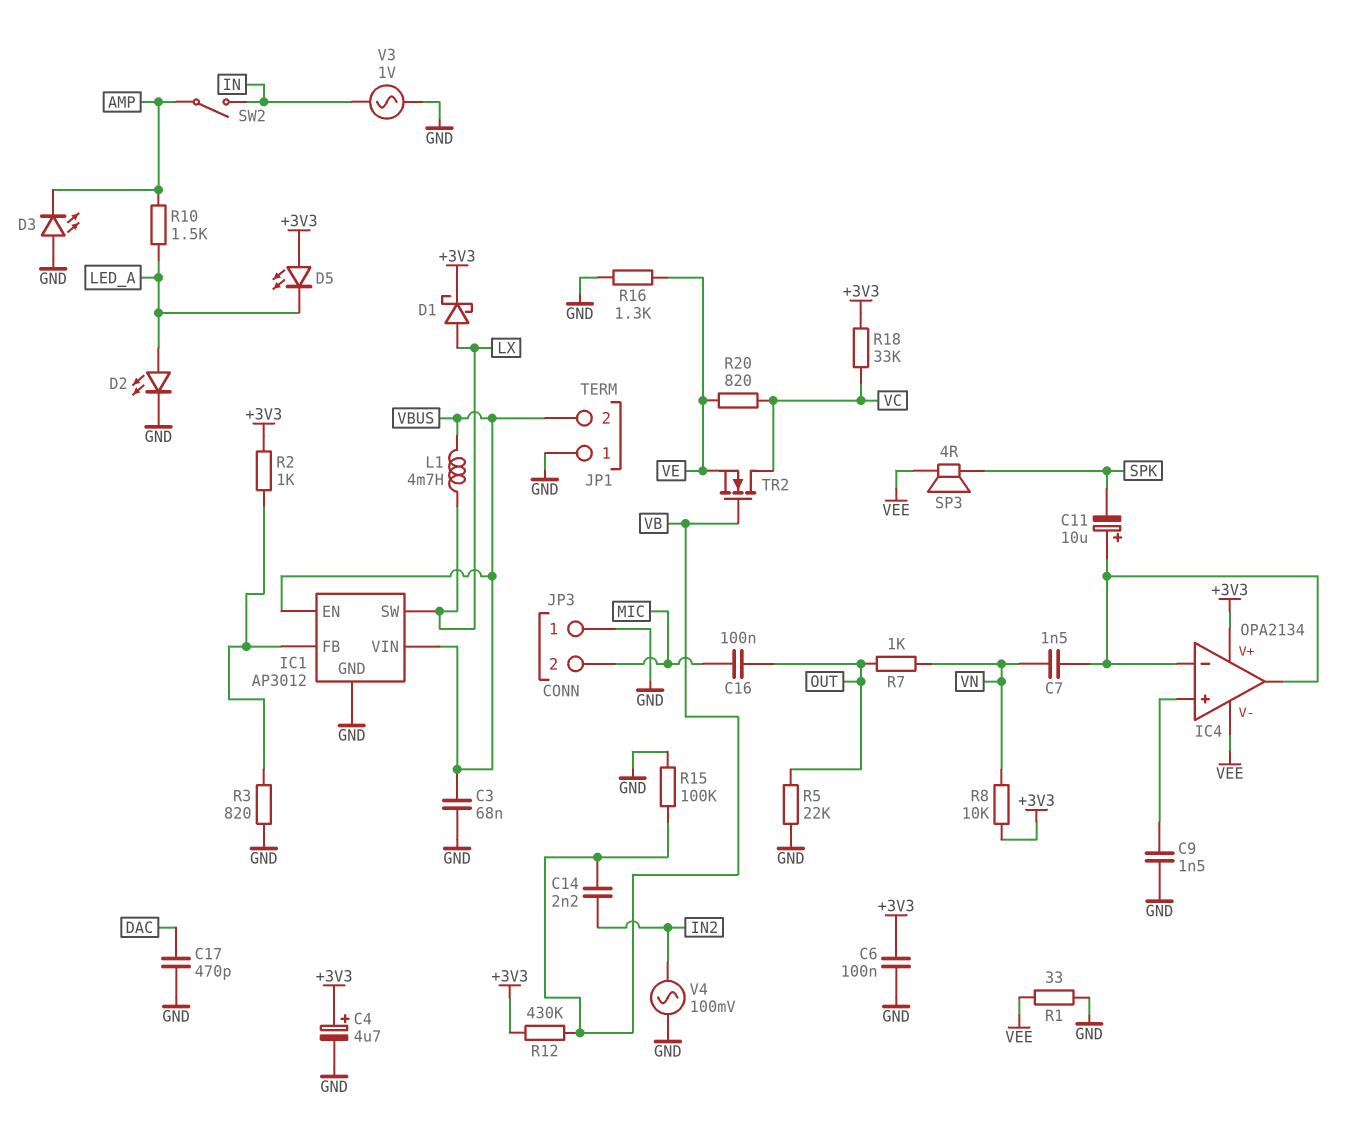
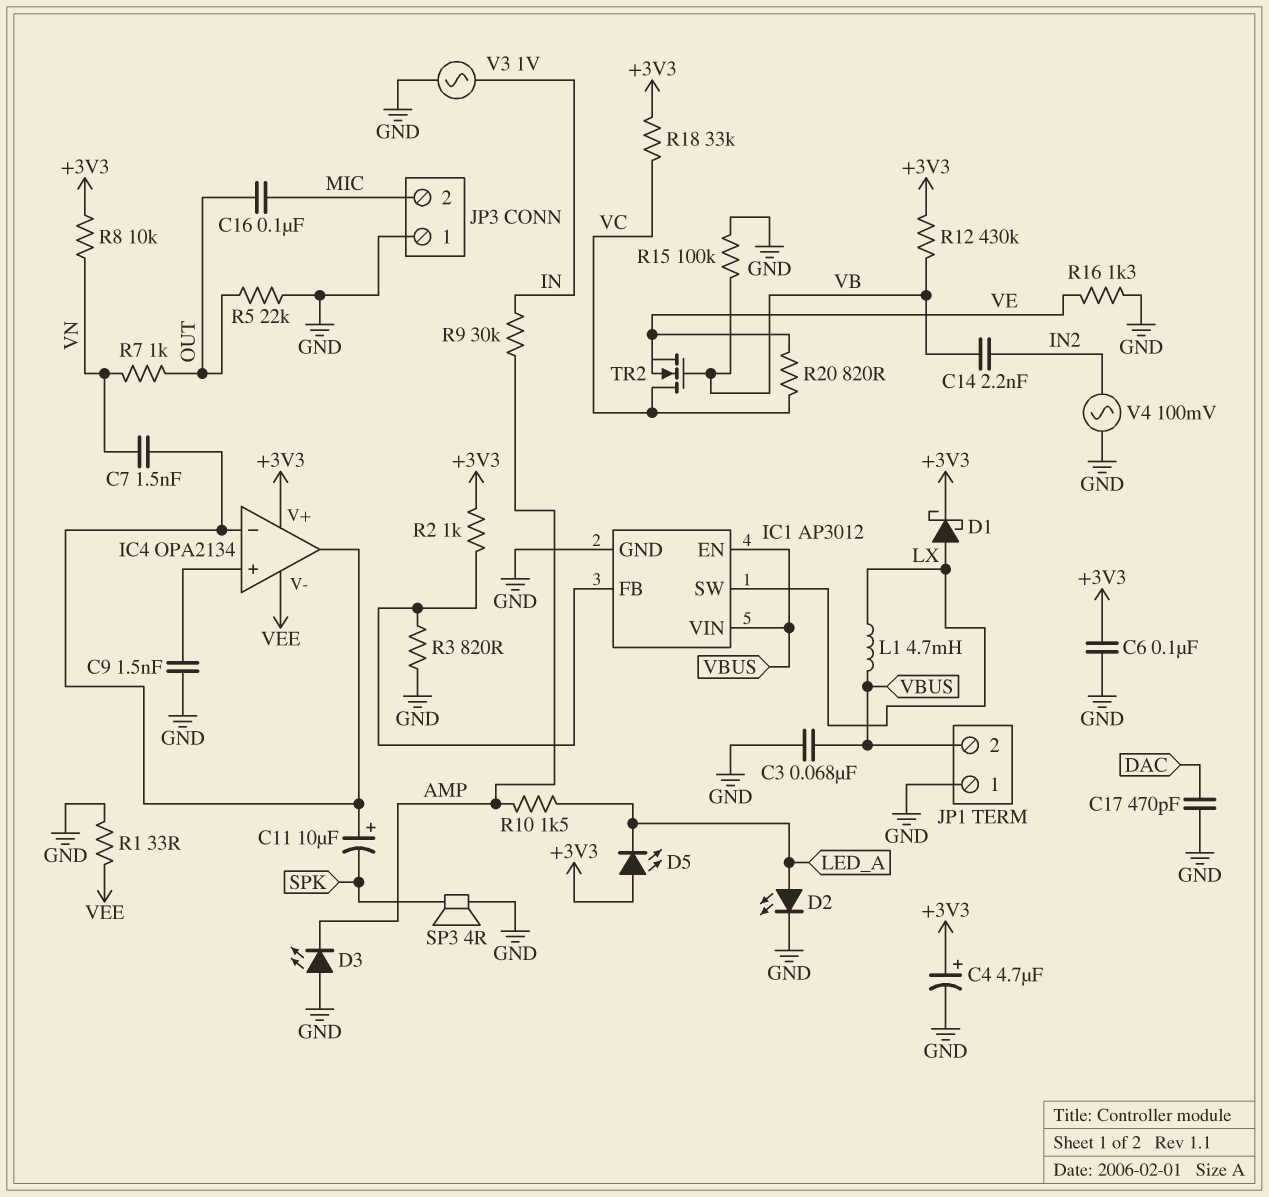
R9: none -> 30k (AMP, IN)
SP3: speaker 4R (SPK, VEE) -> speaker 4R (GND, SPK)
SW2: switch (AMP, IN) -> none

